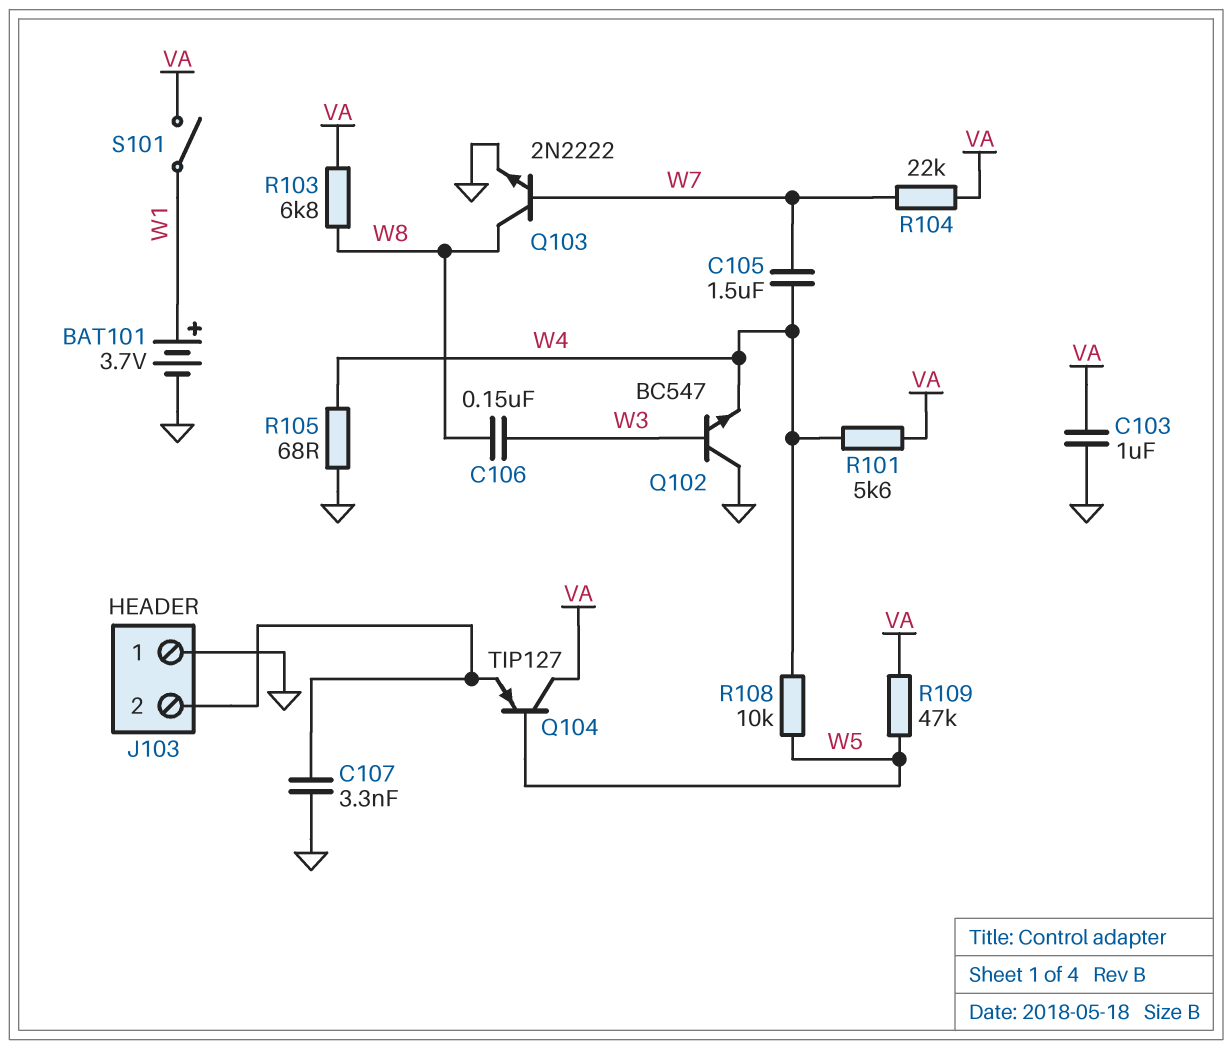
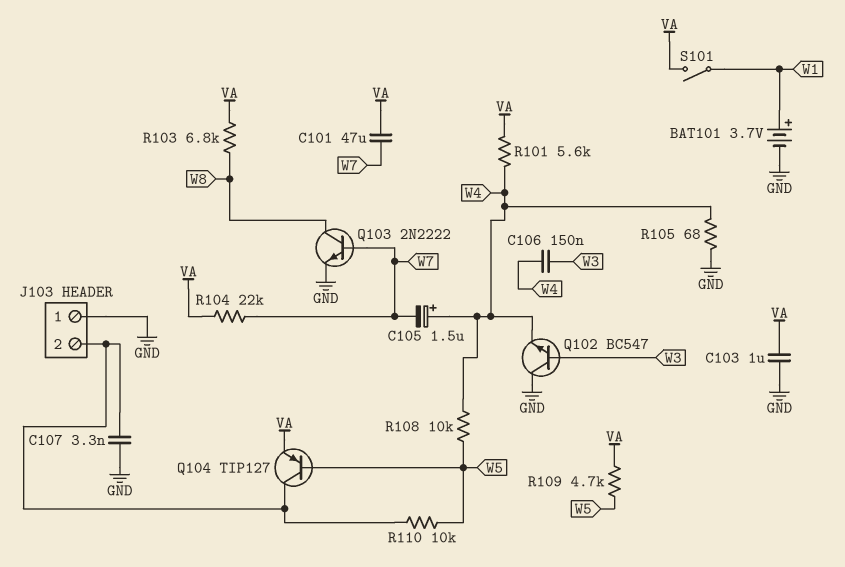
C101: none -> 47uF (VA, W7)
C105: 1.5uF (W4, W7) -> 1.5uF (plus W4, minus W7)
C106: 150nF (W3, W8) -> 150nF (W3, W4)
Q104: PNP TIP127 (B W5, C VA, E J103/2) -> PNP TIP127 (B W5, C J103/2, E VA)
R109: 47k (VA, W5) -> 4.7k (VA, W5)
R110: none -> 10k (J103/2, W5)

